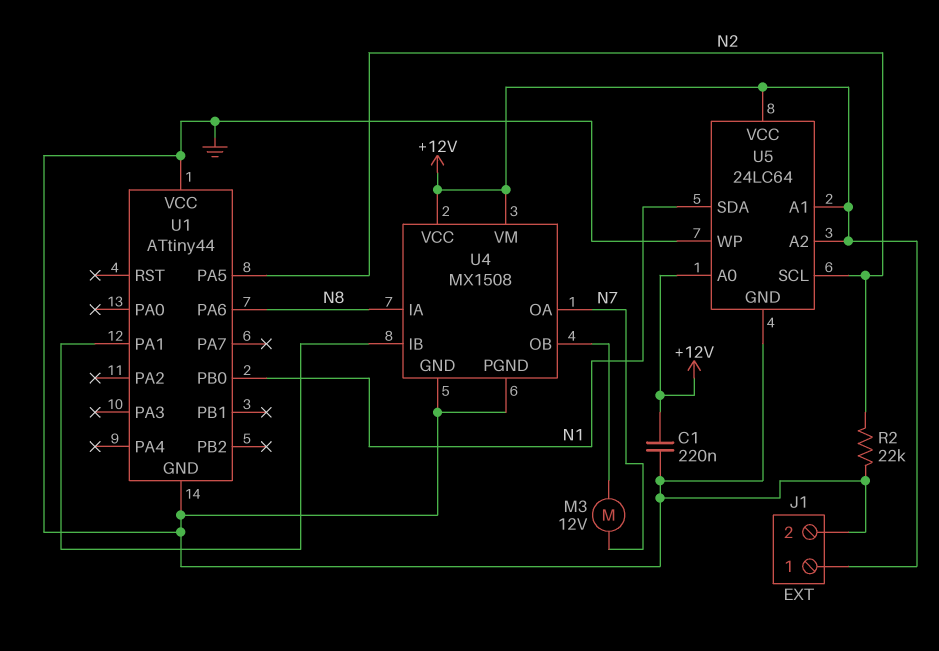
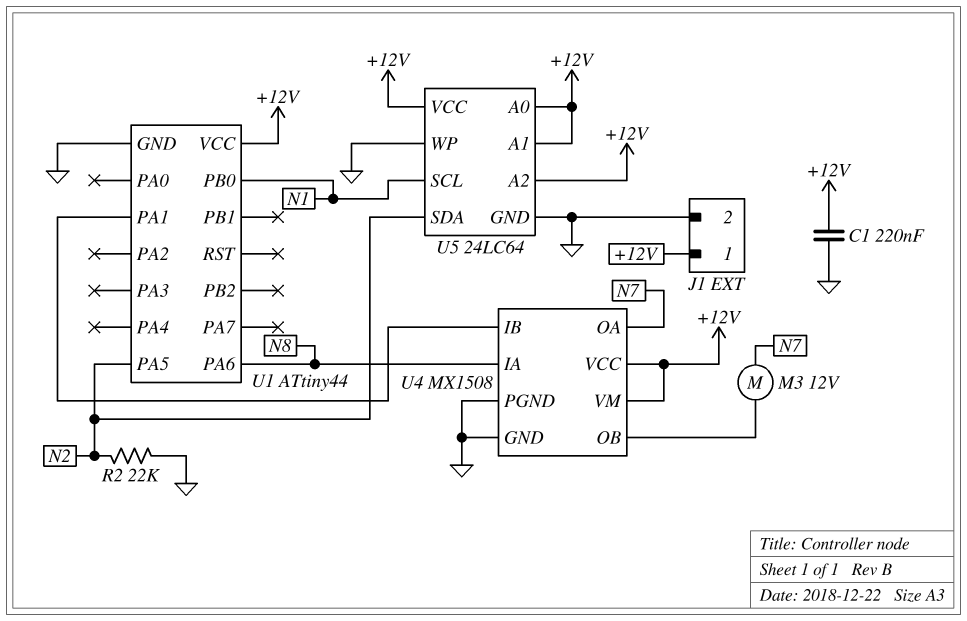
U1 pin VCC: GND -> +12V
U5 pin SCL: N2 -> N1
U5 pin SDA: N1 -> N2

